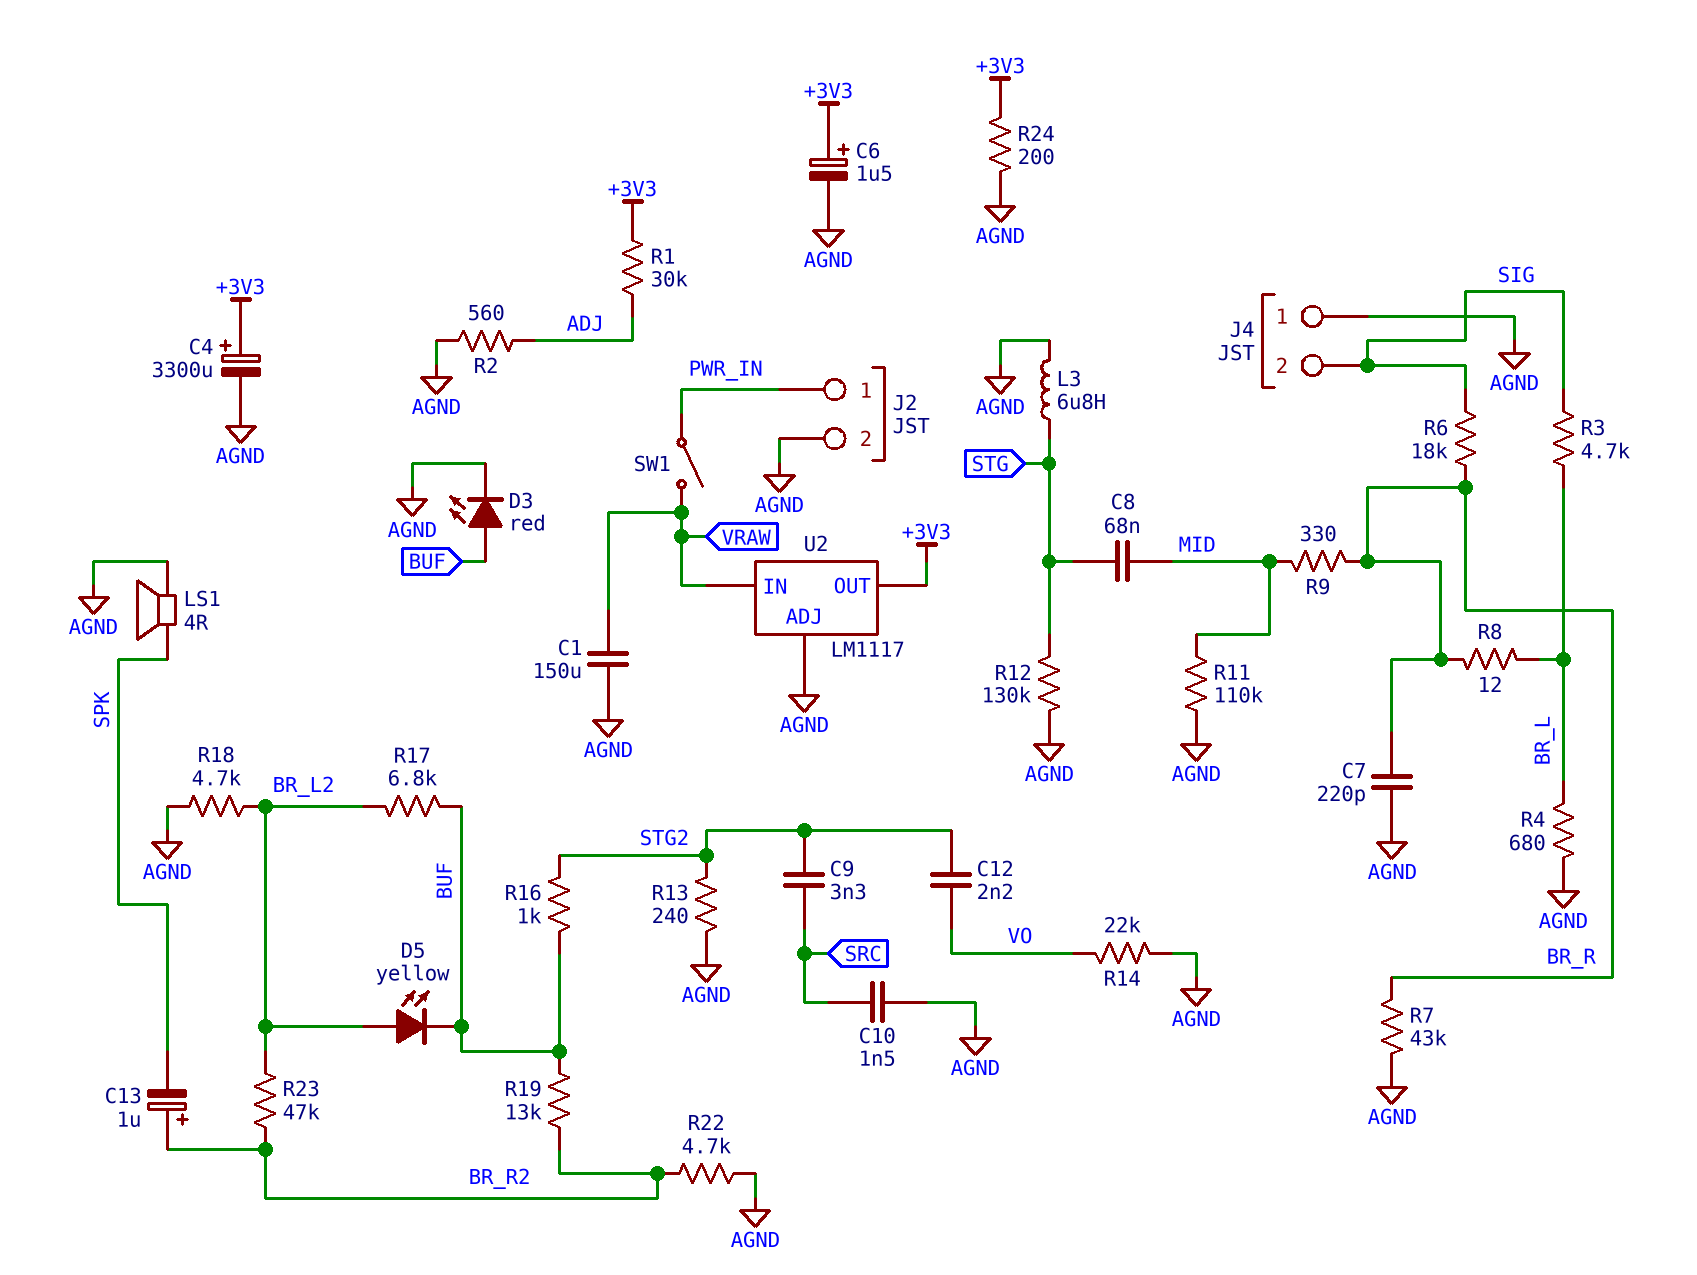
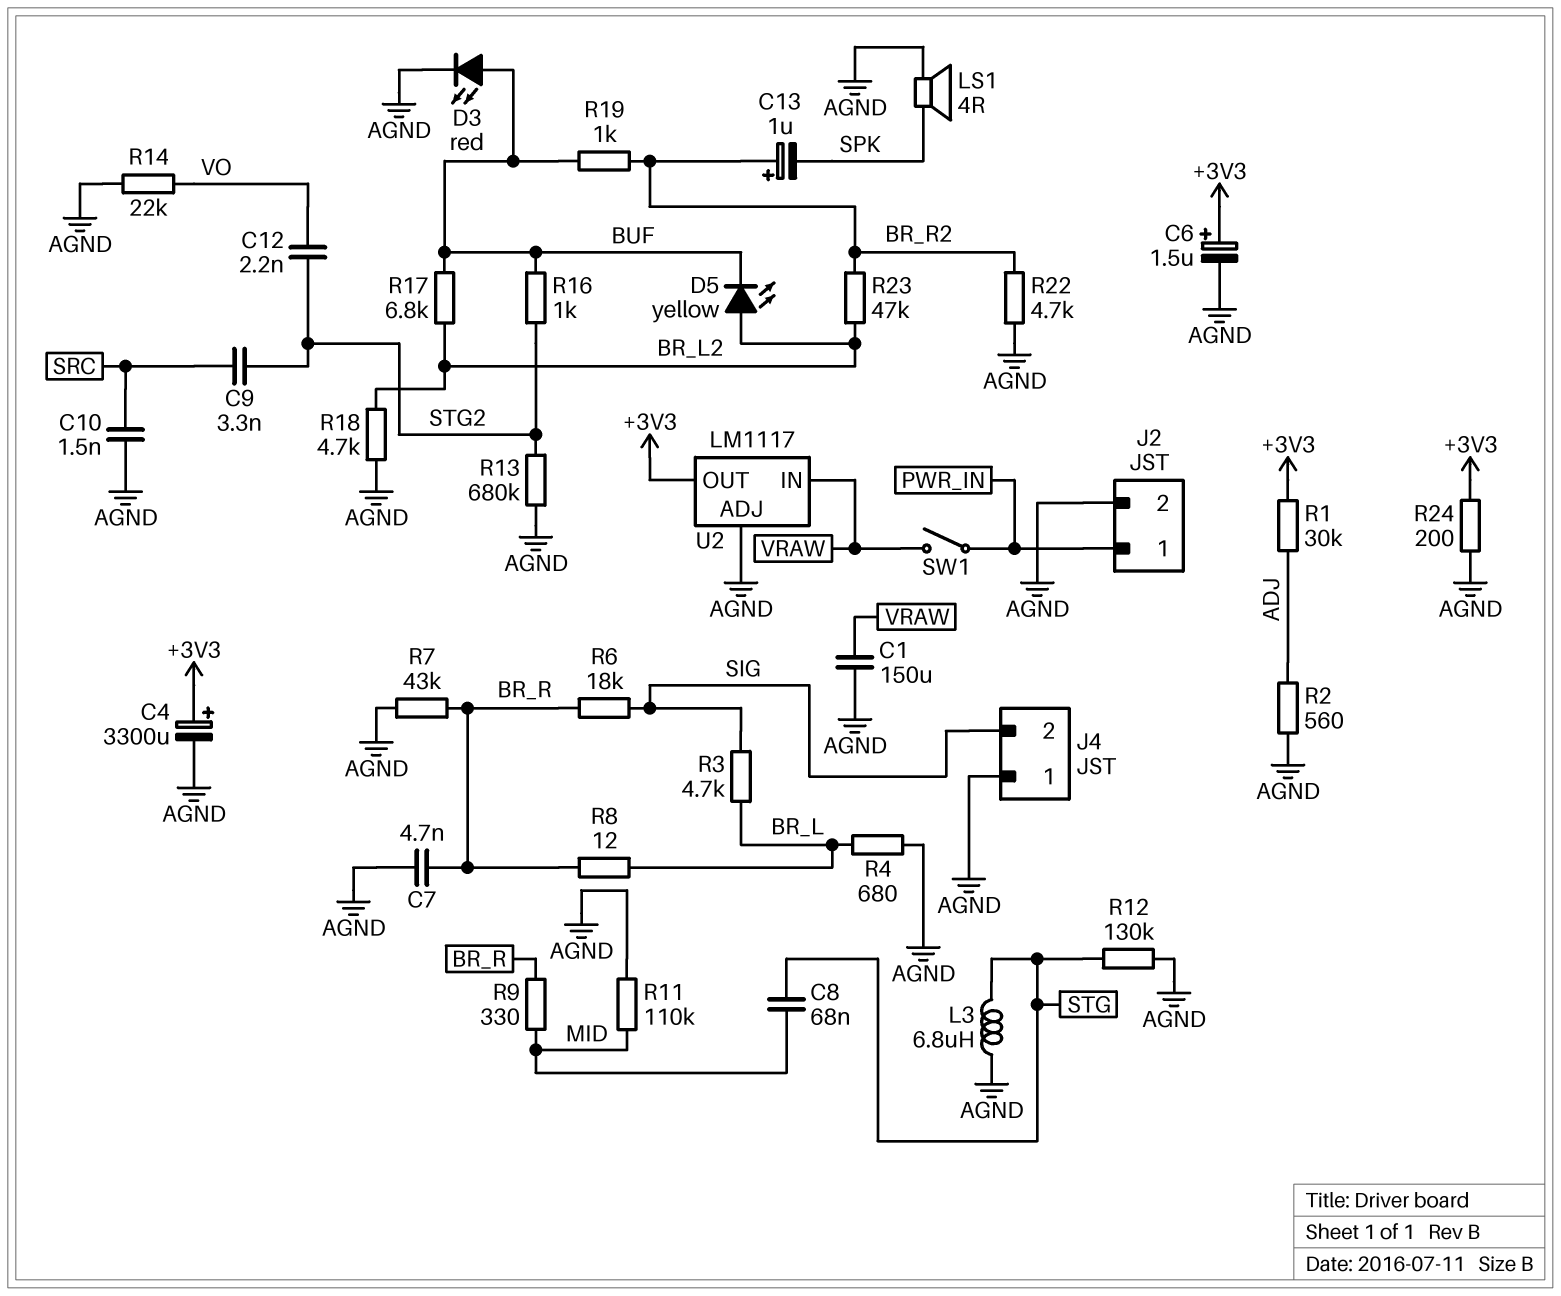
C7: 220pF (AGND, BR_R) -> 4.7nF (AGND, BR_R)
R13: 240 (AGND, STG2) -> 680k (AGND, STG2)
R19: 13k (BR_R2, BUF) -> 1k (BR_R2, BUF)

